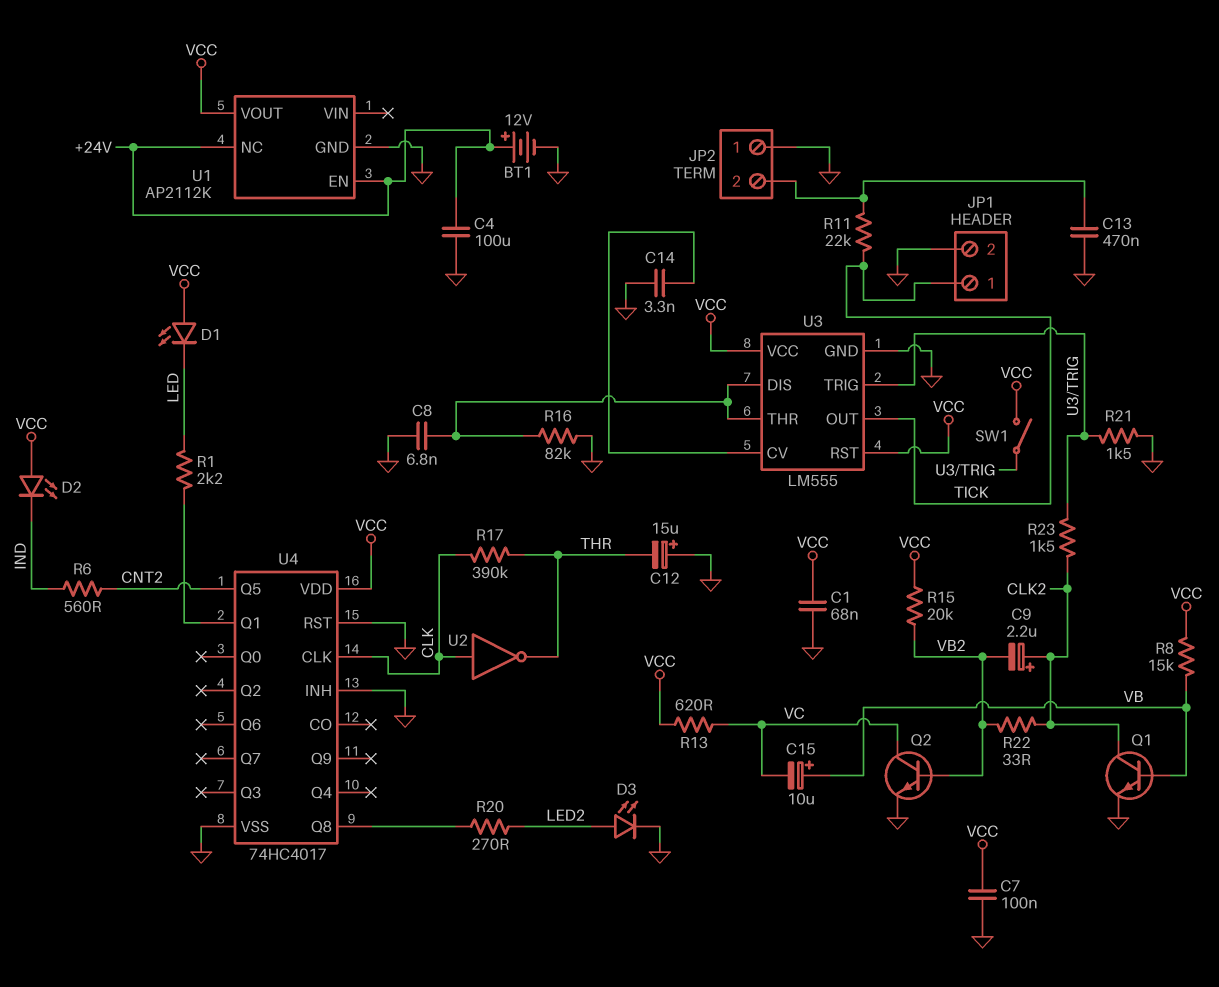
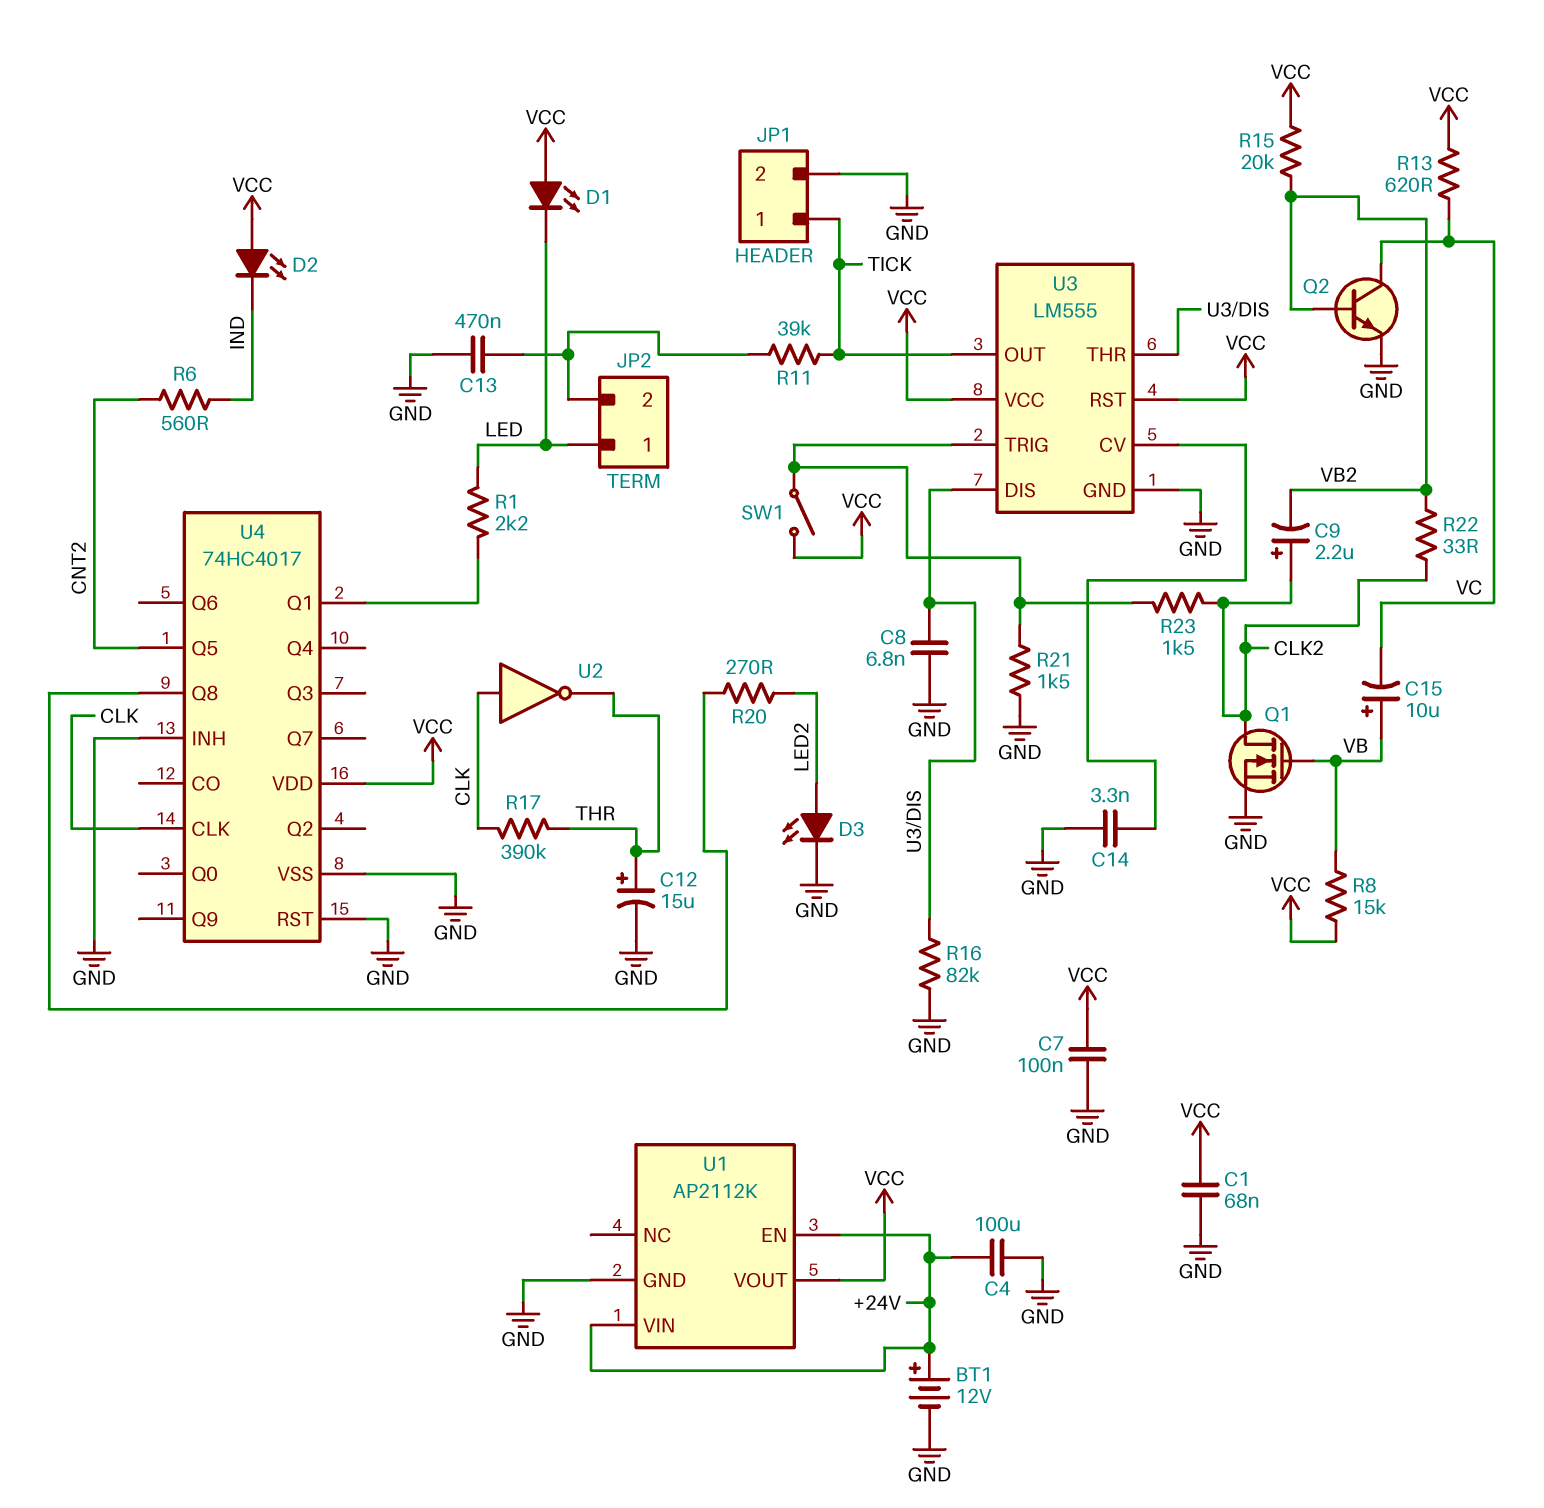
C12: 15uF (plus GND, minus THR) -> 15uF (plus THR, minus GND)
JP2 pin 1: GND -> LED
Q1: NPN (B VB, C CLK2, E GND) -> NMOS (G VB, D CLK2, S GND)
R11: 22k (JP2/2, TICK) -> 39k (JP2/2, TICK)
U1 pin NC: +24V -> none
U1 pin VIN: none -> +24V

